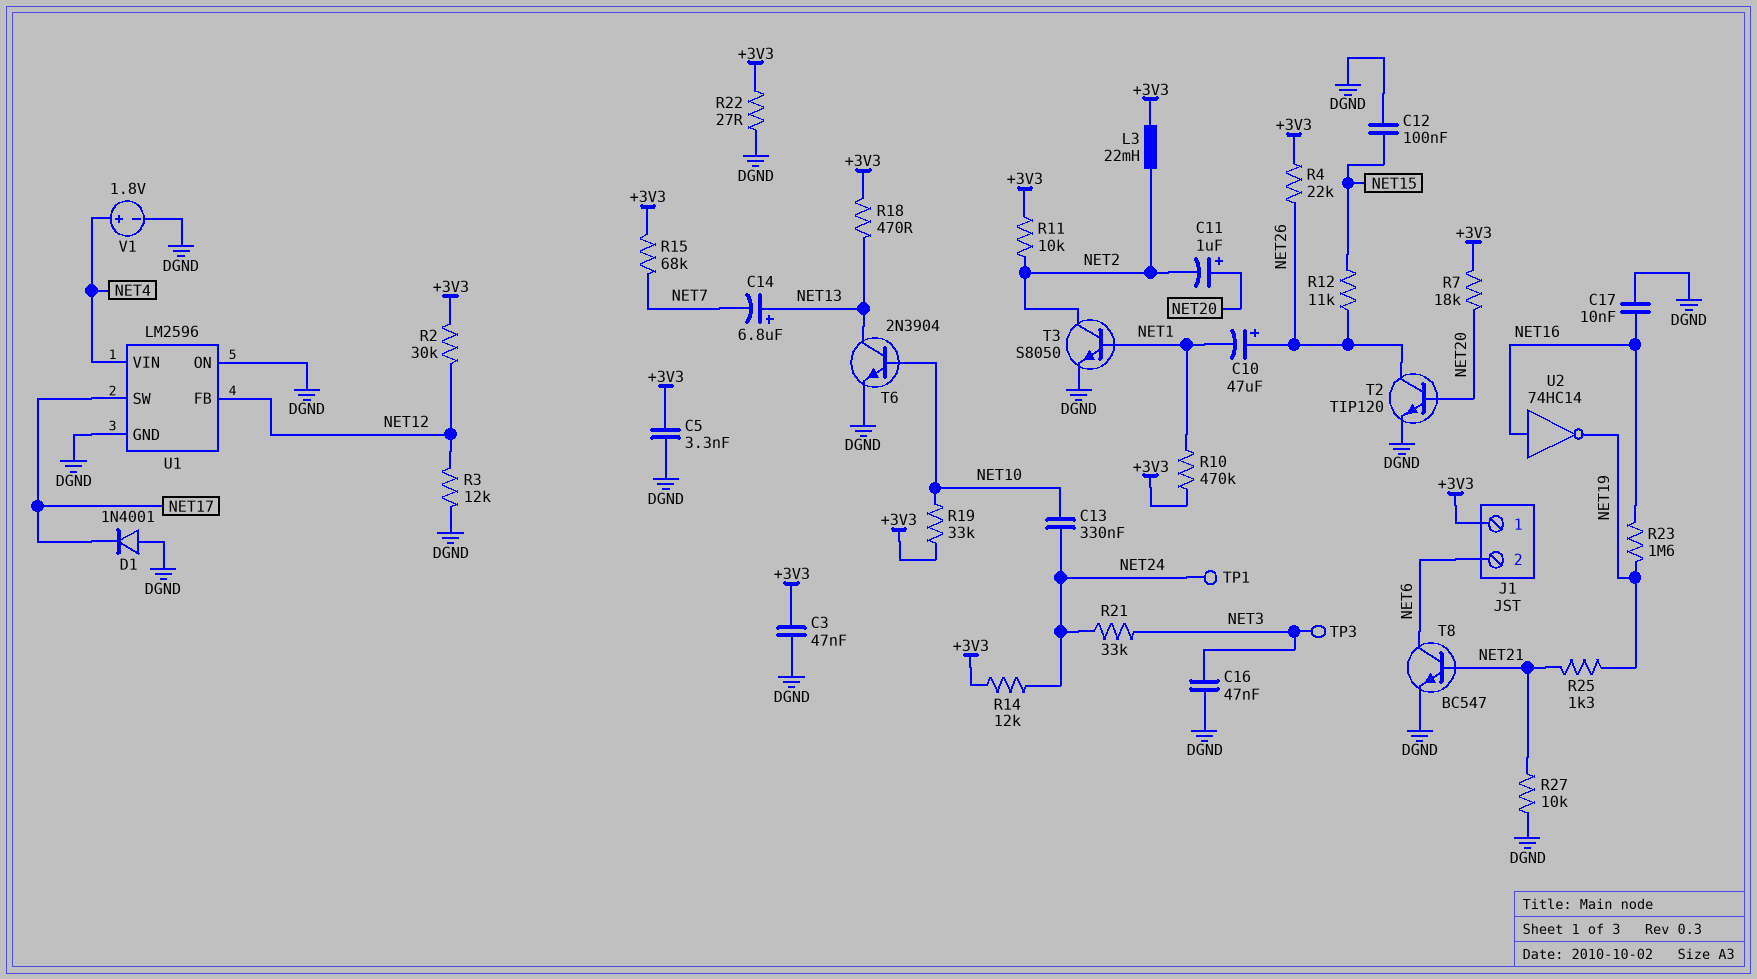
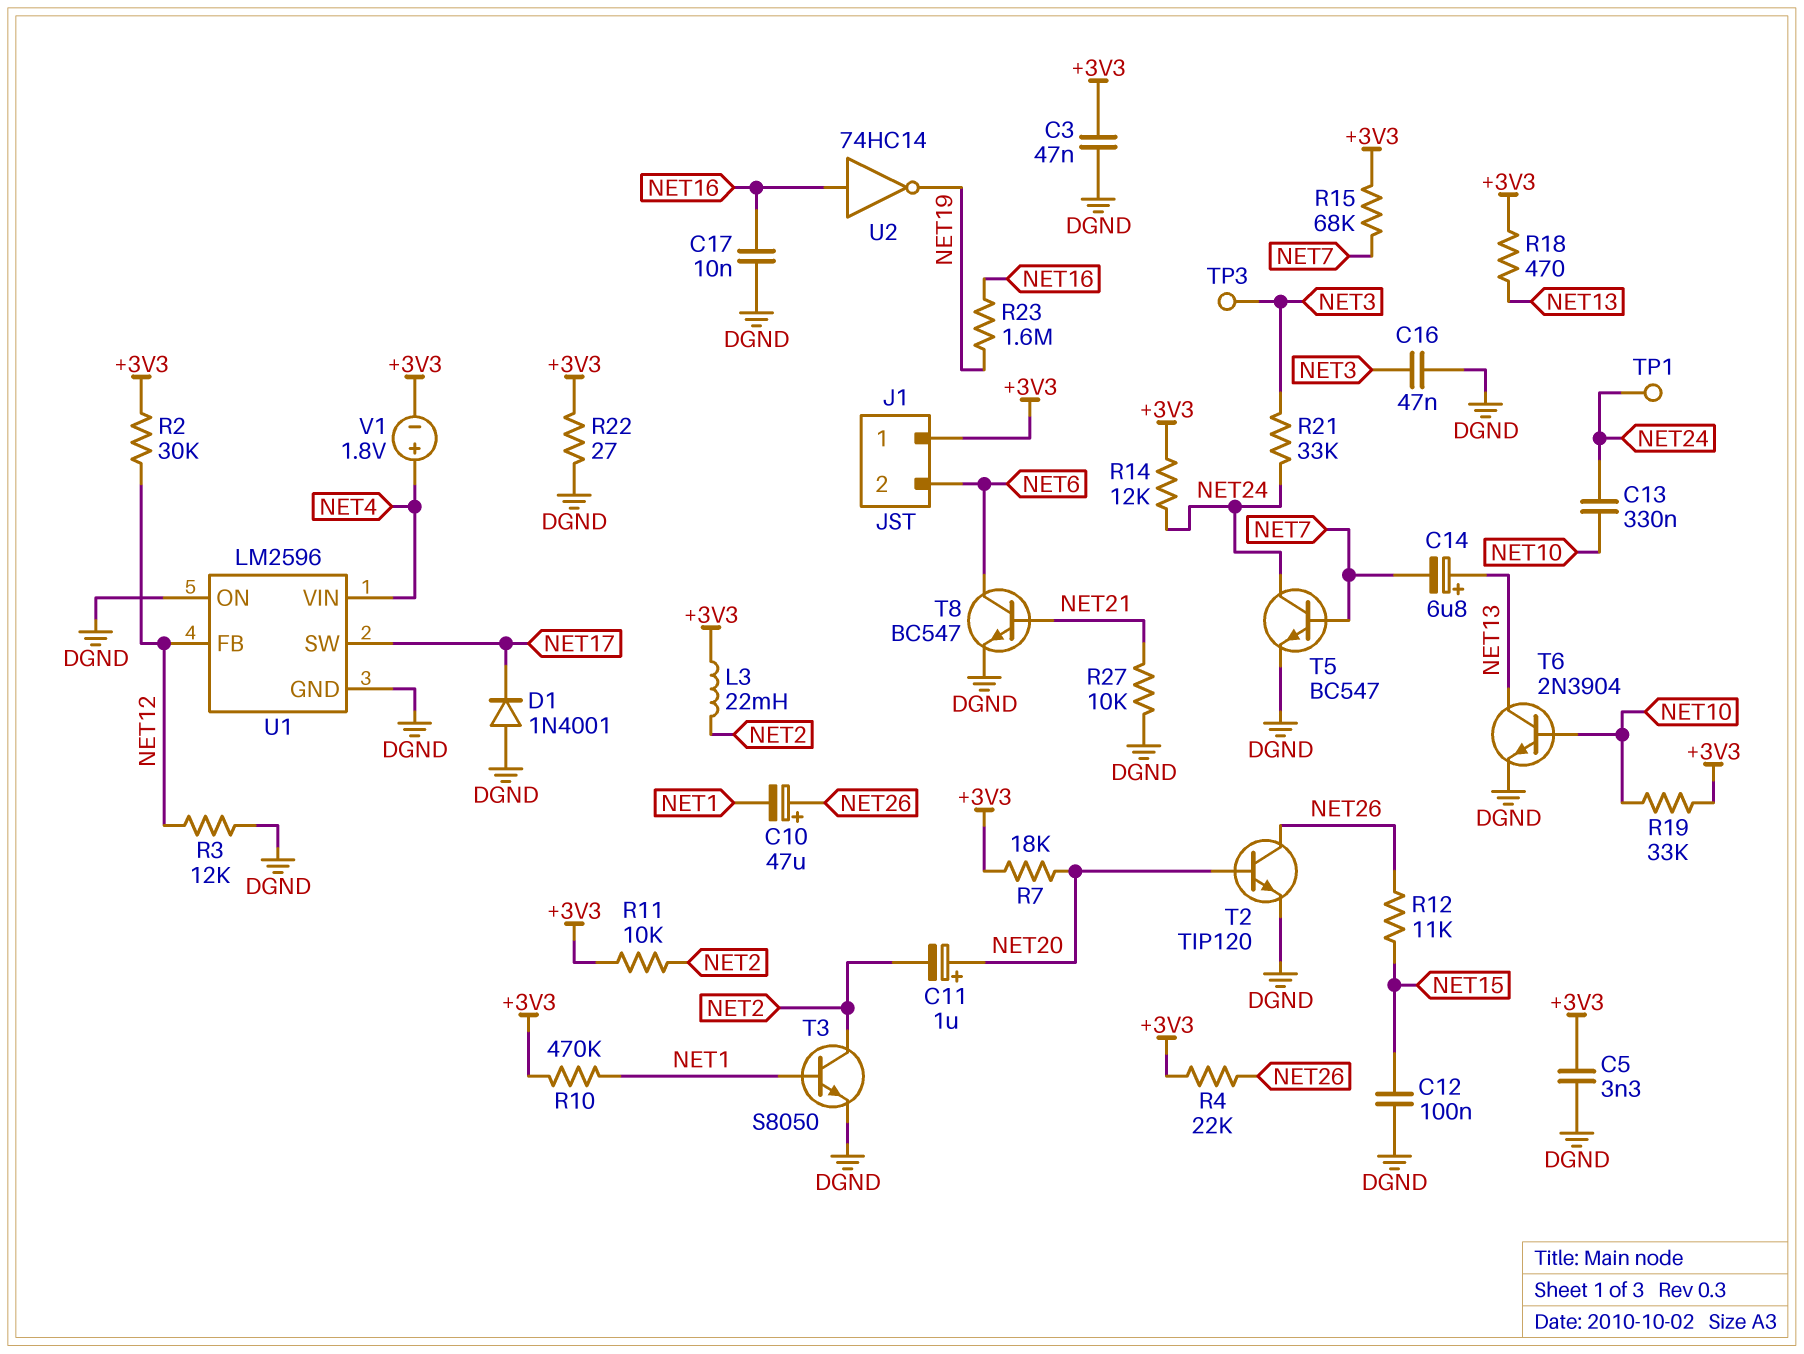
R25: 1.3k (NET19, NET21) -> none
T5: none -> NPN BC547 (B NET7, C NET24, E DGND)
V1: 1.8V (plus NET4, minus DGND) -> 1.8V (plus NET4, minus +3V3)

